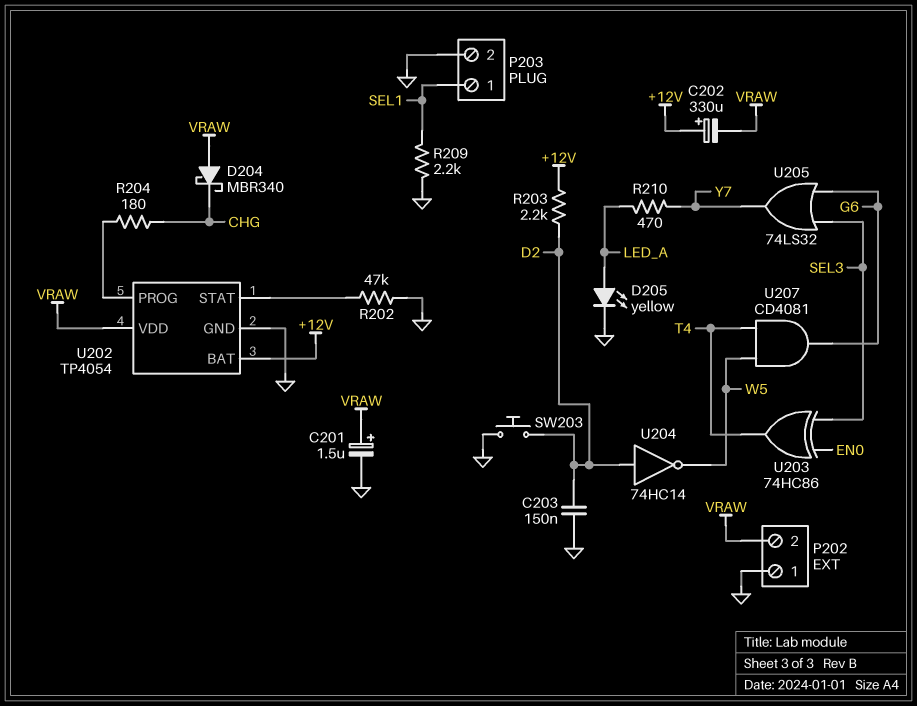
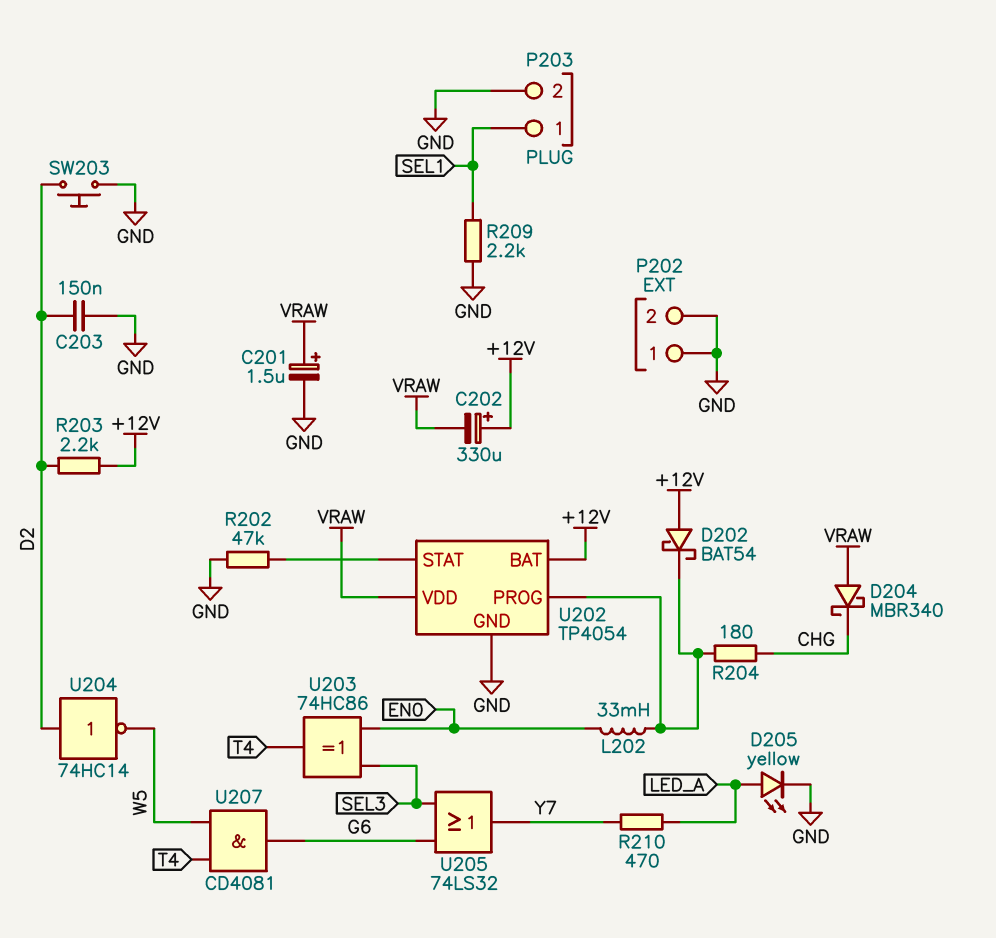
D202: none -> schottky BAT54 (A +12V, K U202/PROG)
L202: none -> 33mH (EN0, U202/PROG)
P202 pin 2: VRAW -> GND

